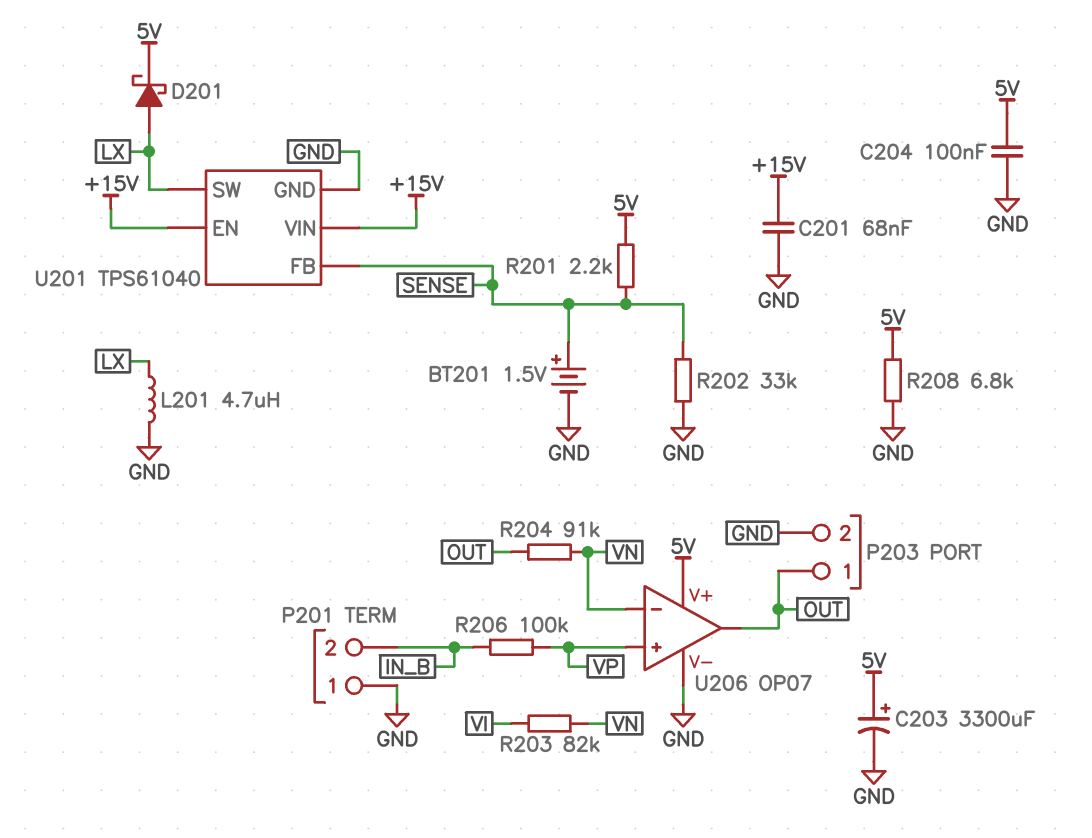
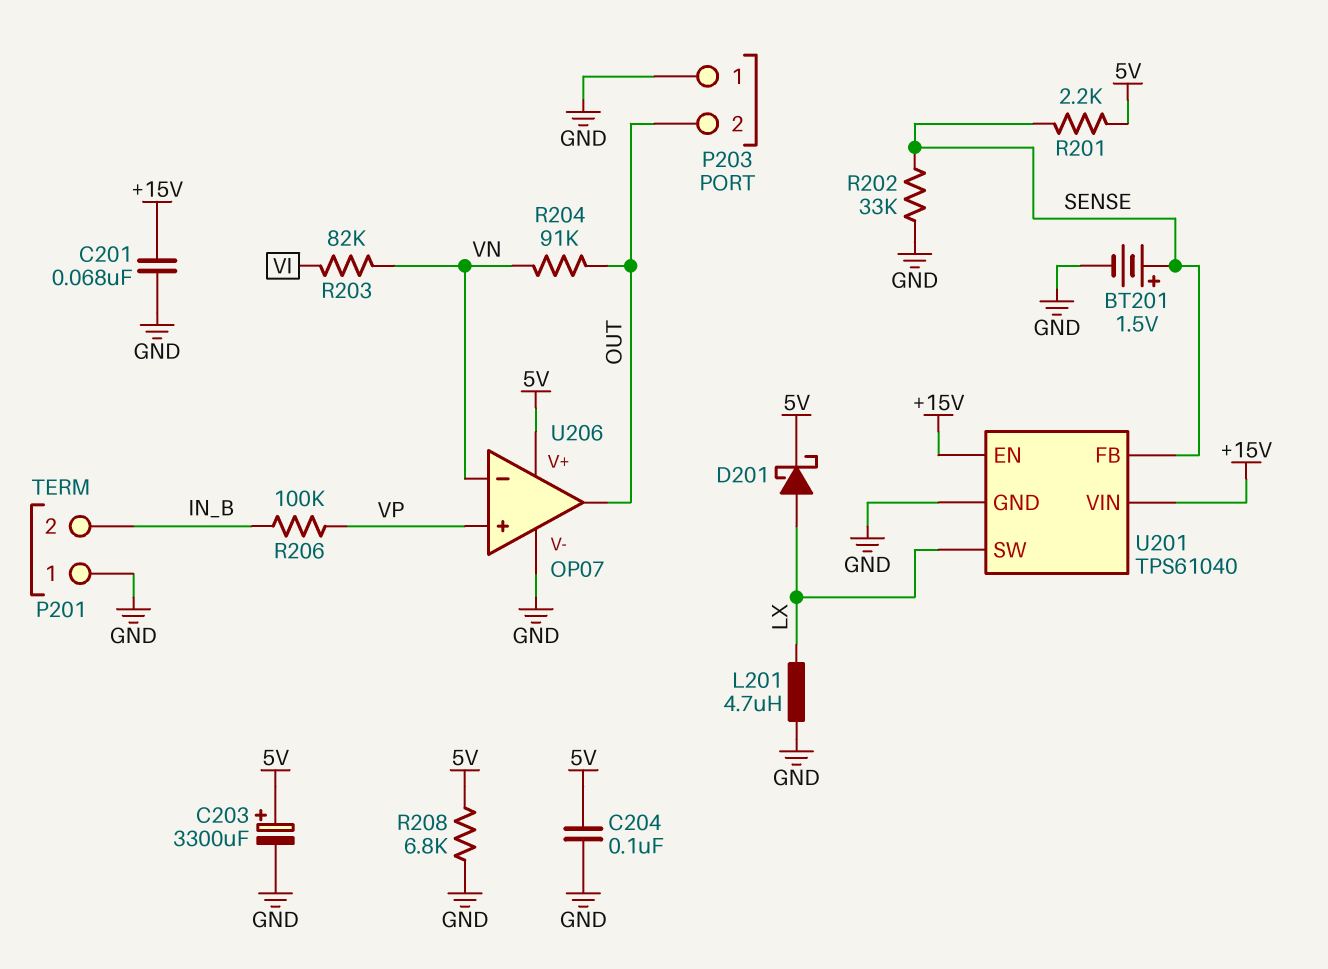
P203 pin 1: OUT -> GND
P203 pin 2: GND -> OUT

